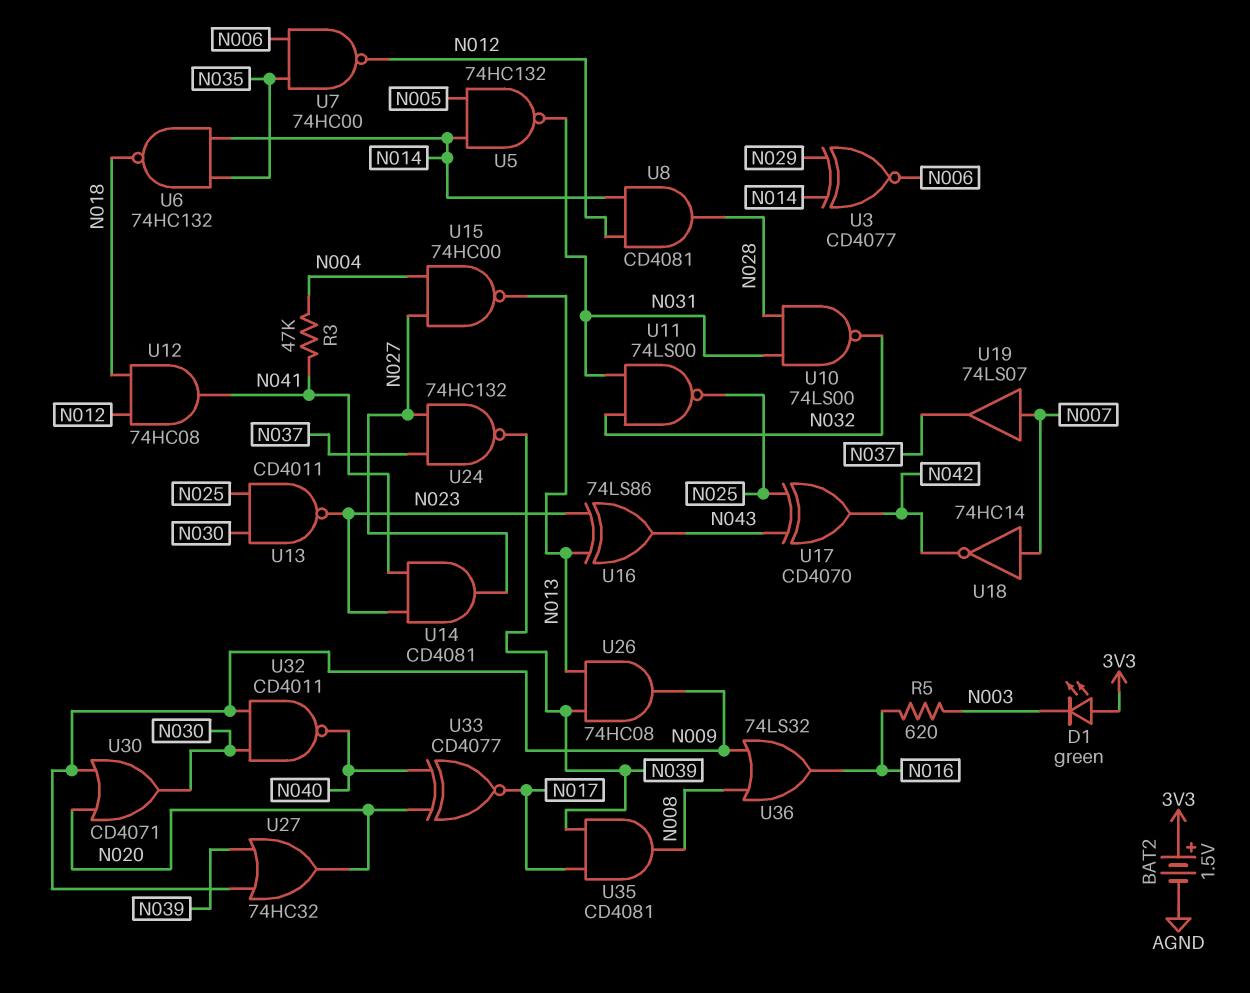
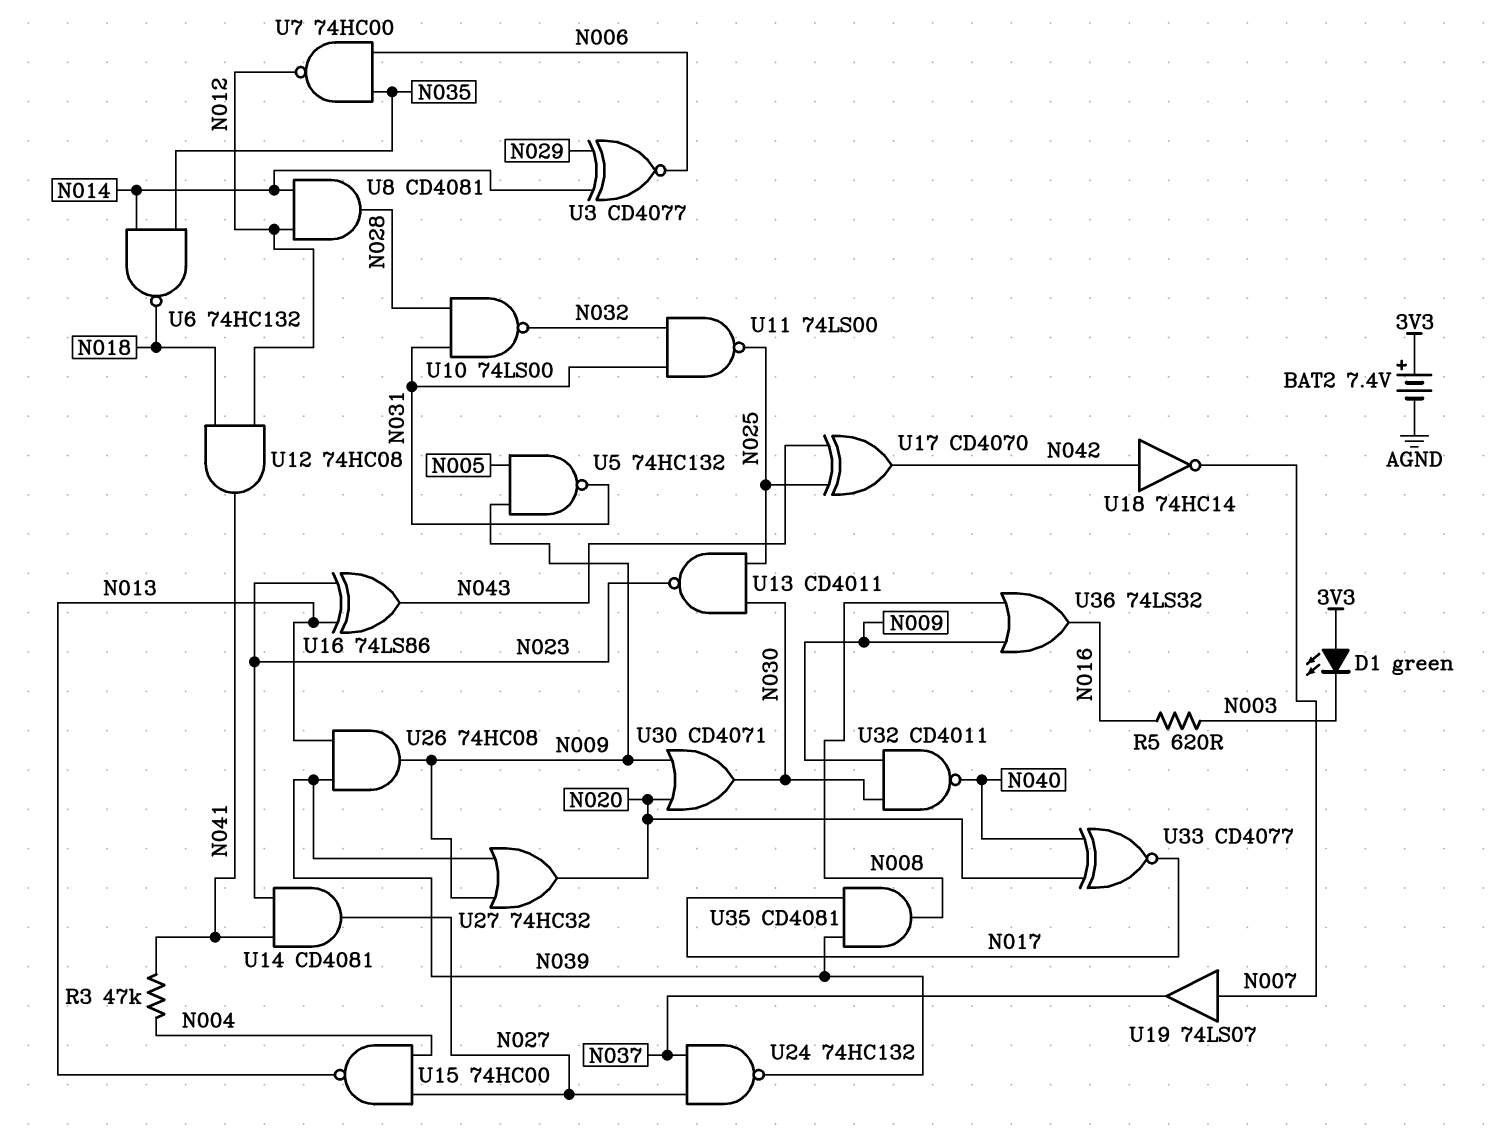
BAT2: 1.5V (plus 3V3, minus AGND) -> 7.4V (plus 3V3, minus AGND)
U5: NAND 74HC132 (in N005, in N014, out N031) -> NAND 74HC132 (in N005, in N009, out N031)
U18: NOT 74HC14 (in N007, out N042) -> NOT 74HC14 (in N042, out N007)

